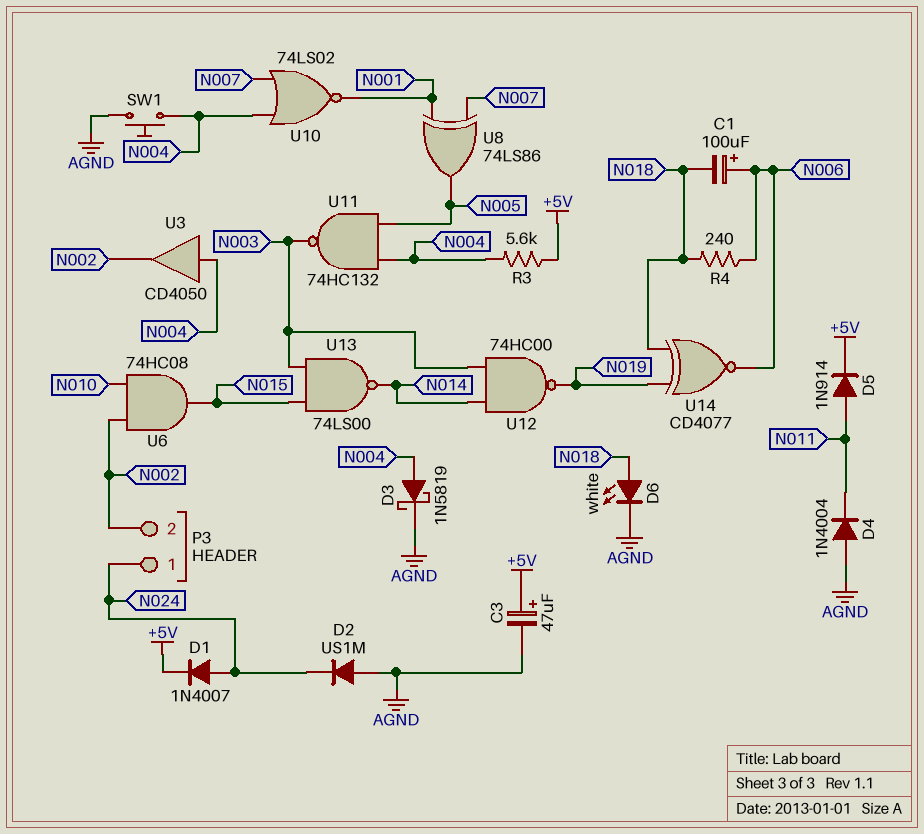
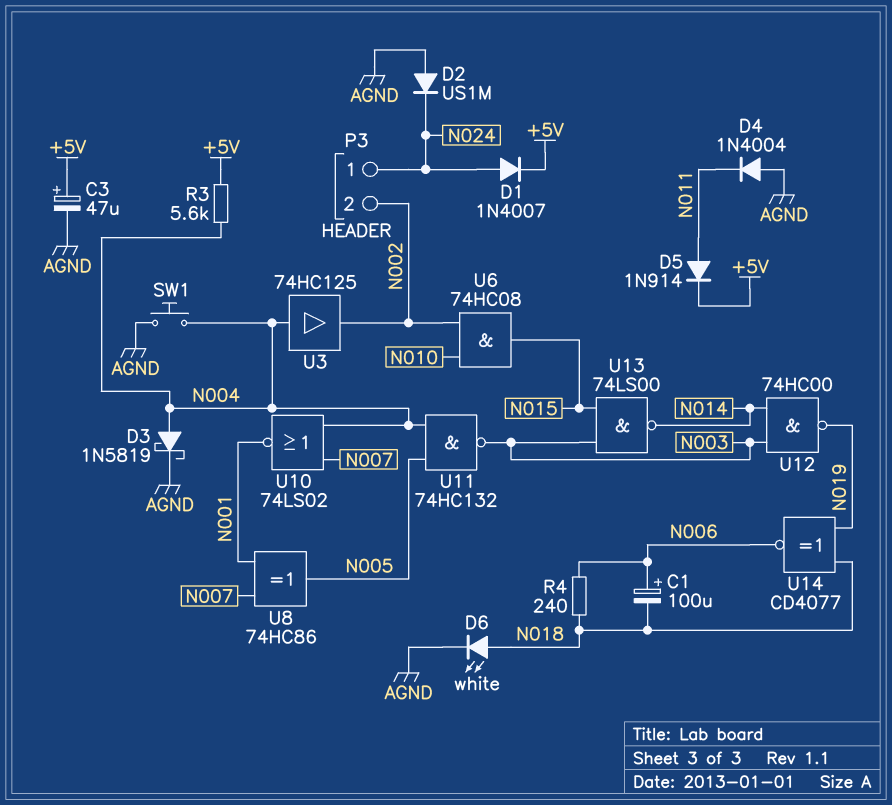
U3: buffer CD4050 (in N004, out N002) -> buffer 74HC125 (in N004, out N002)
U8: XOR 74LS86 (in N001, in N007, out N005) -> XOR 74HC86 (in N001, in N007, out N005)

